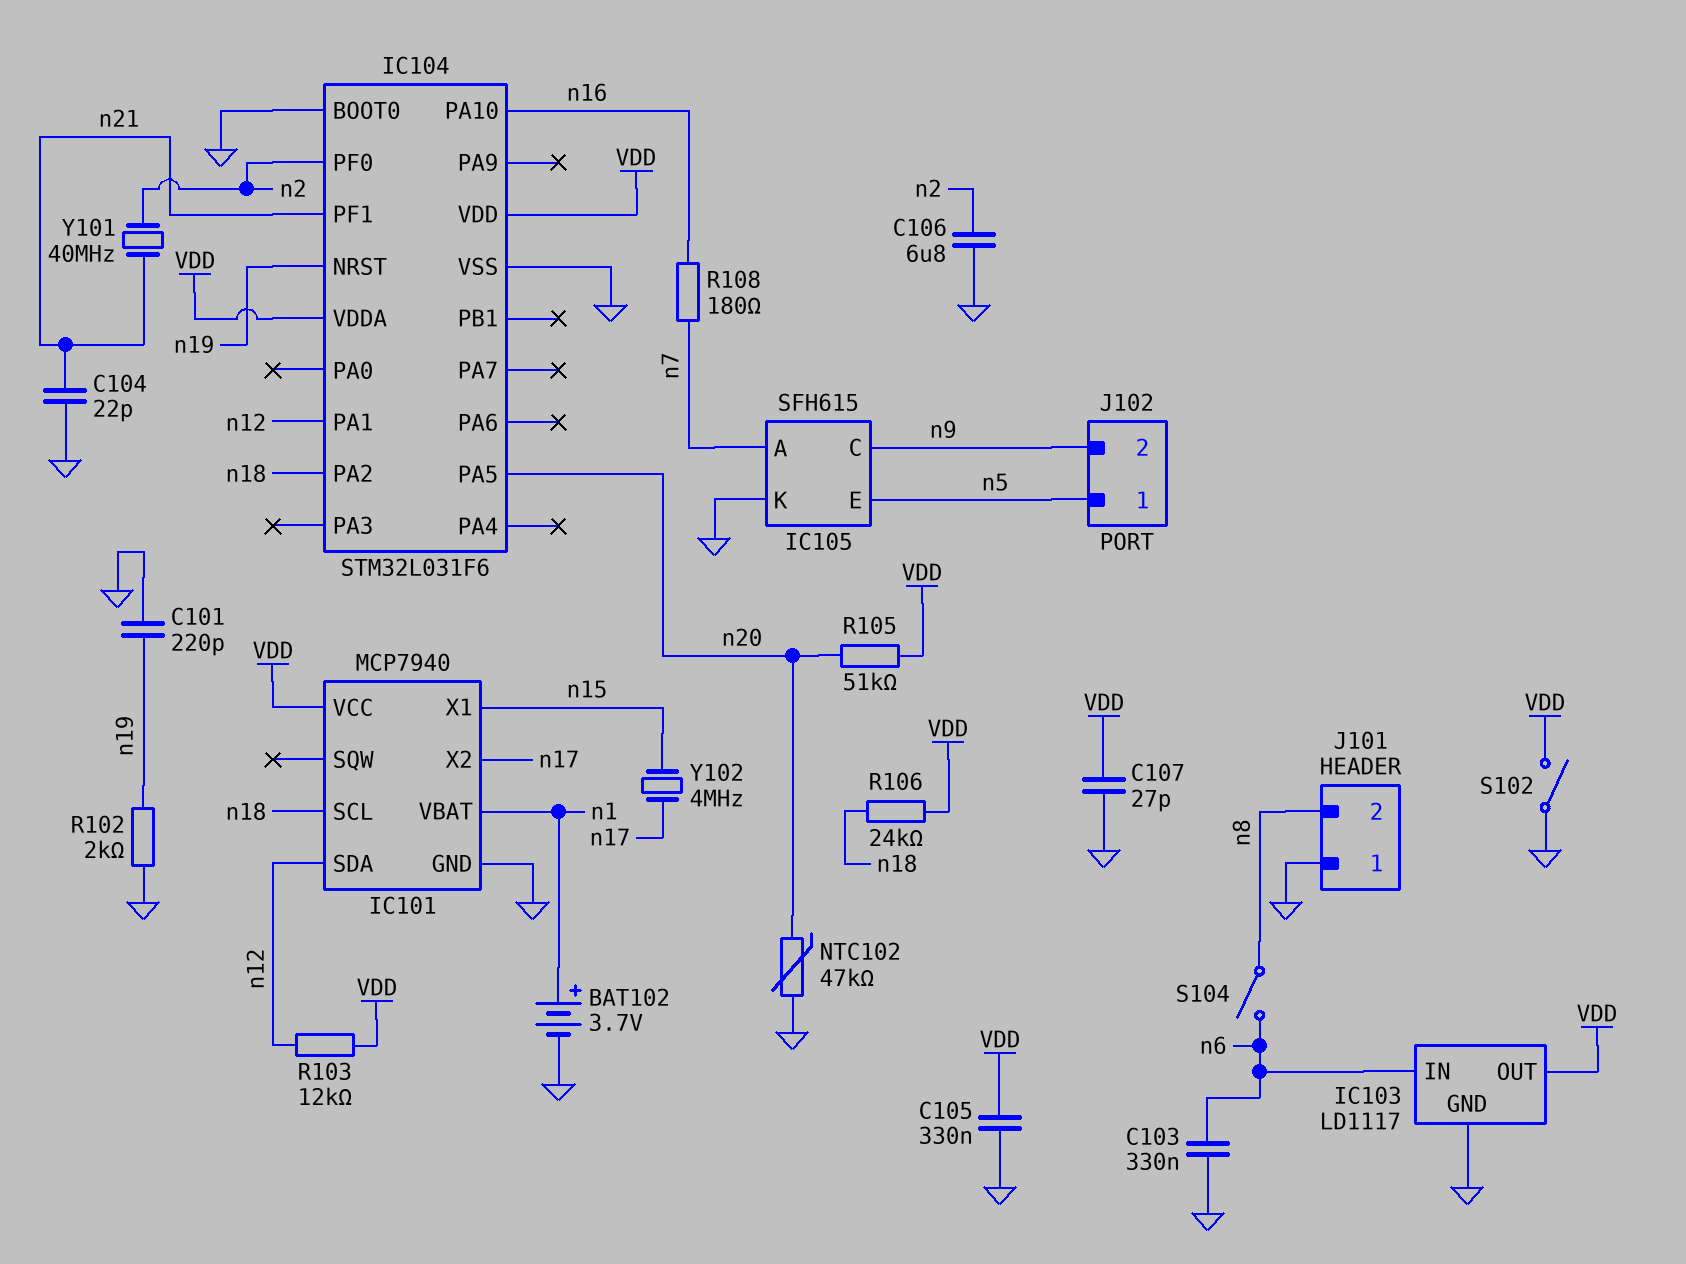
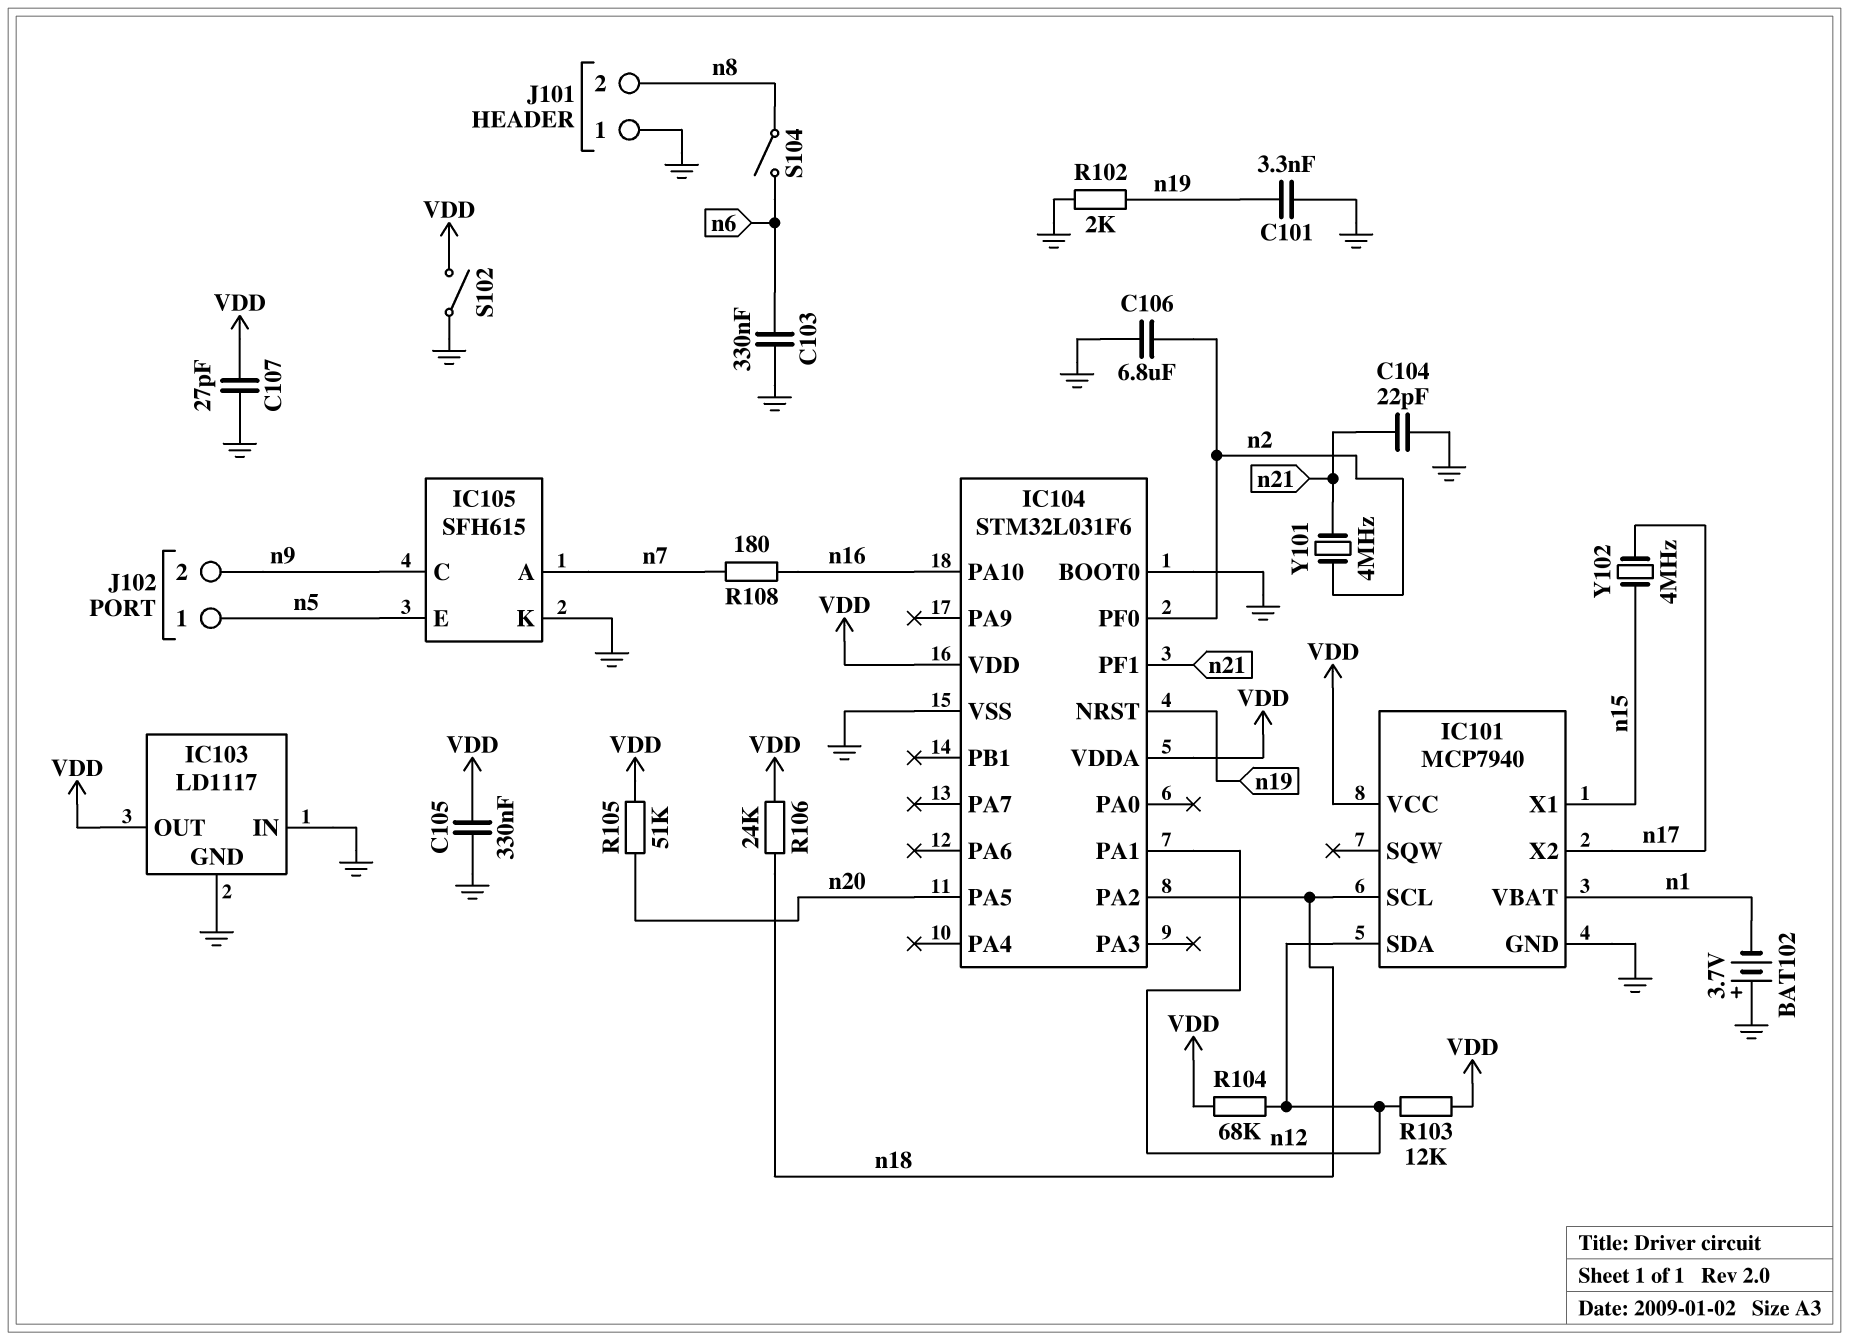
BAT102: 3.7V (plus n1, minus GND) -> 3.7V (plus GND, minus n1)
C101: 220pF (GND, n19) -> 3.3nF (GND, n19)
IC103 pin IN: n6 -> GND
NTC102: 47k (GND, n20) -> none
R104: none -> 68k (VDD, n12)
Y101: 40MHz (n2, n21) -> 4MHz (n2, n21)

